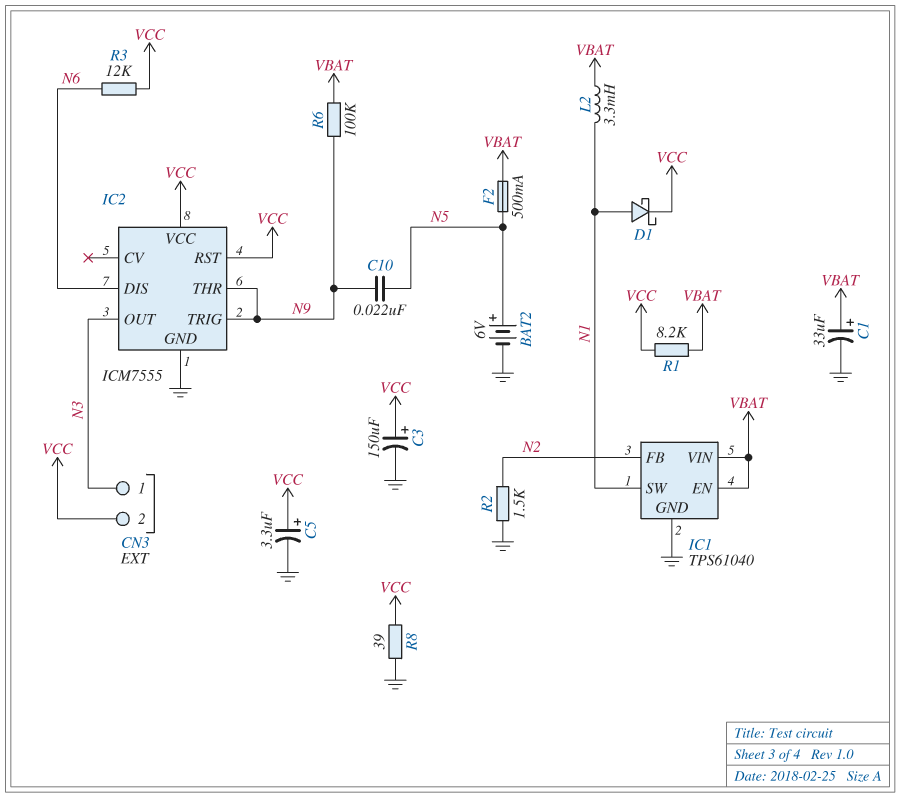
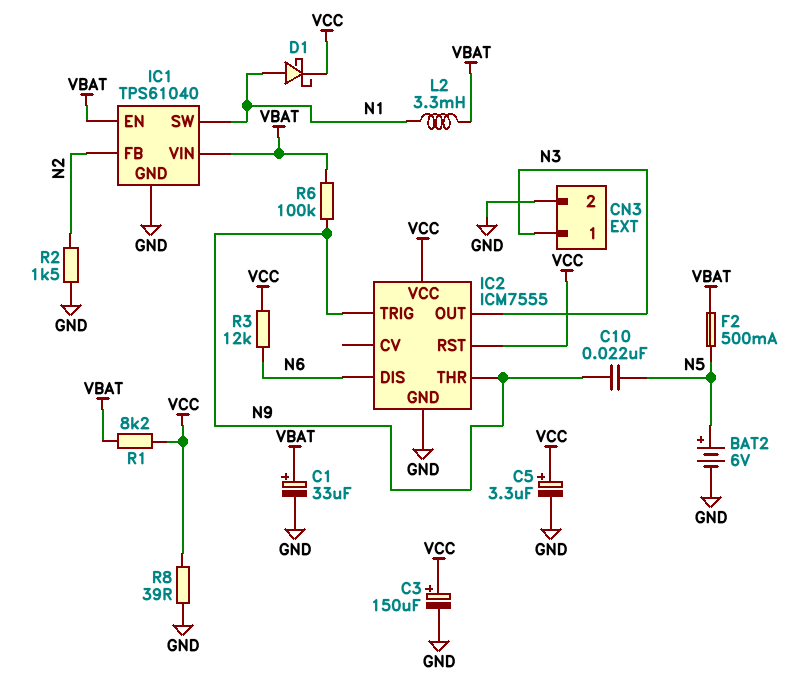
CN3 pin 2: VCC -> GND

